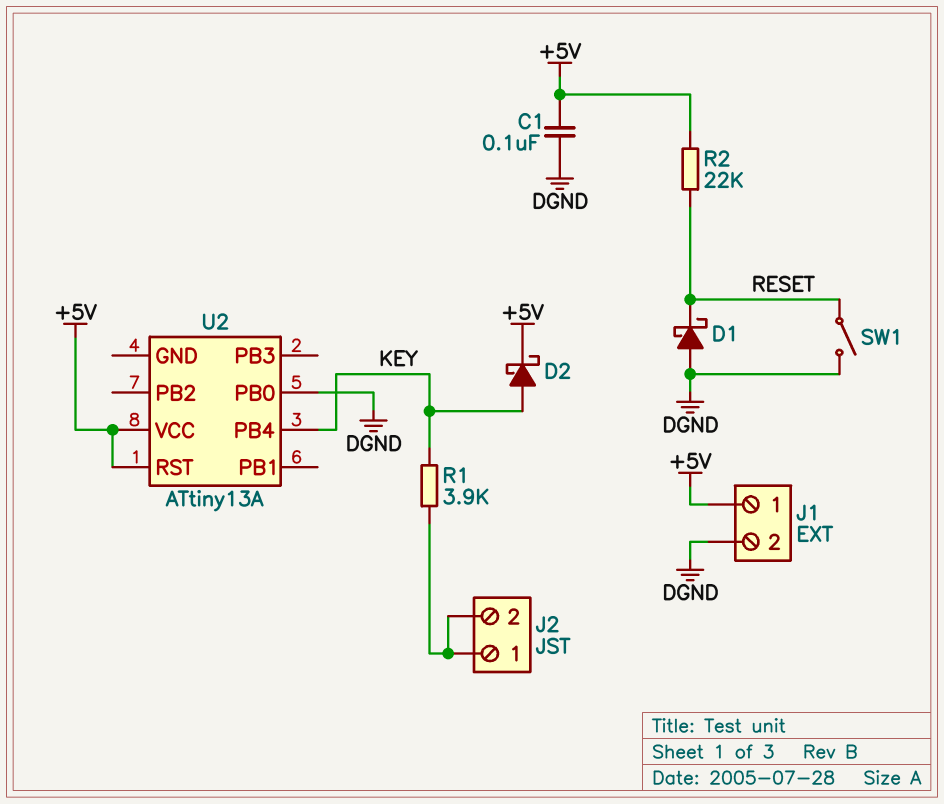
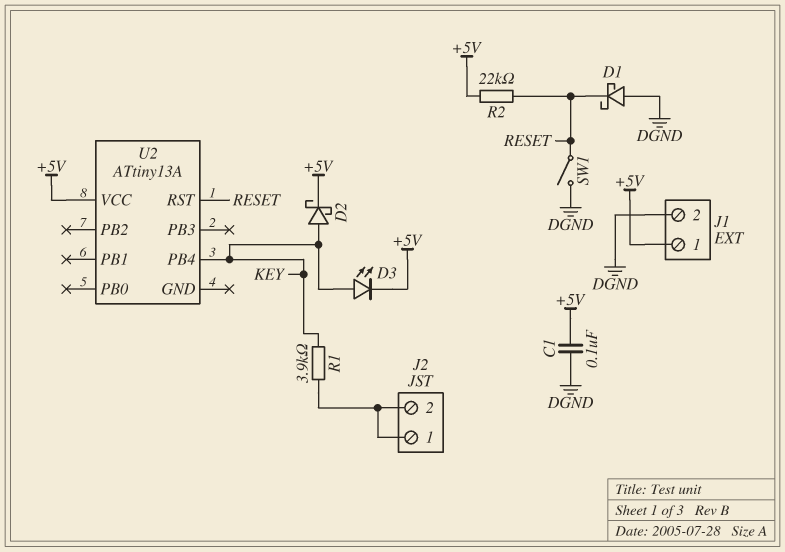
D3: none -> LED (A KEY, K +5V)
U2 pin PB0: DGND -> none
U2 pin RST: +5V -> RESET

